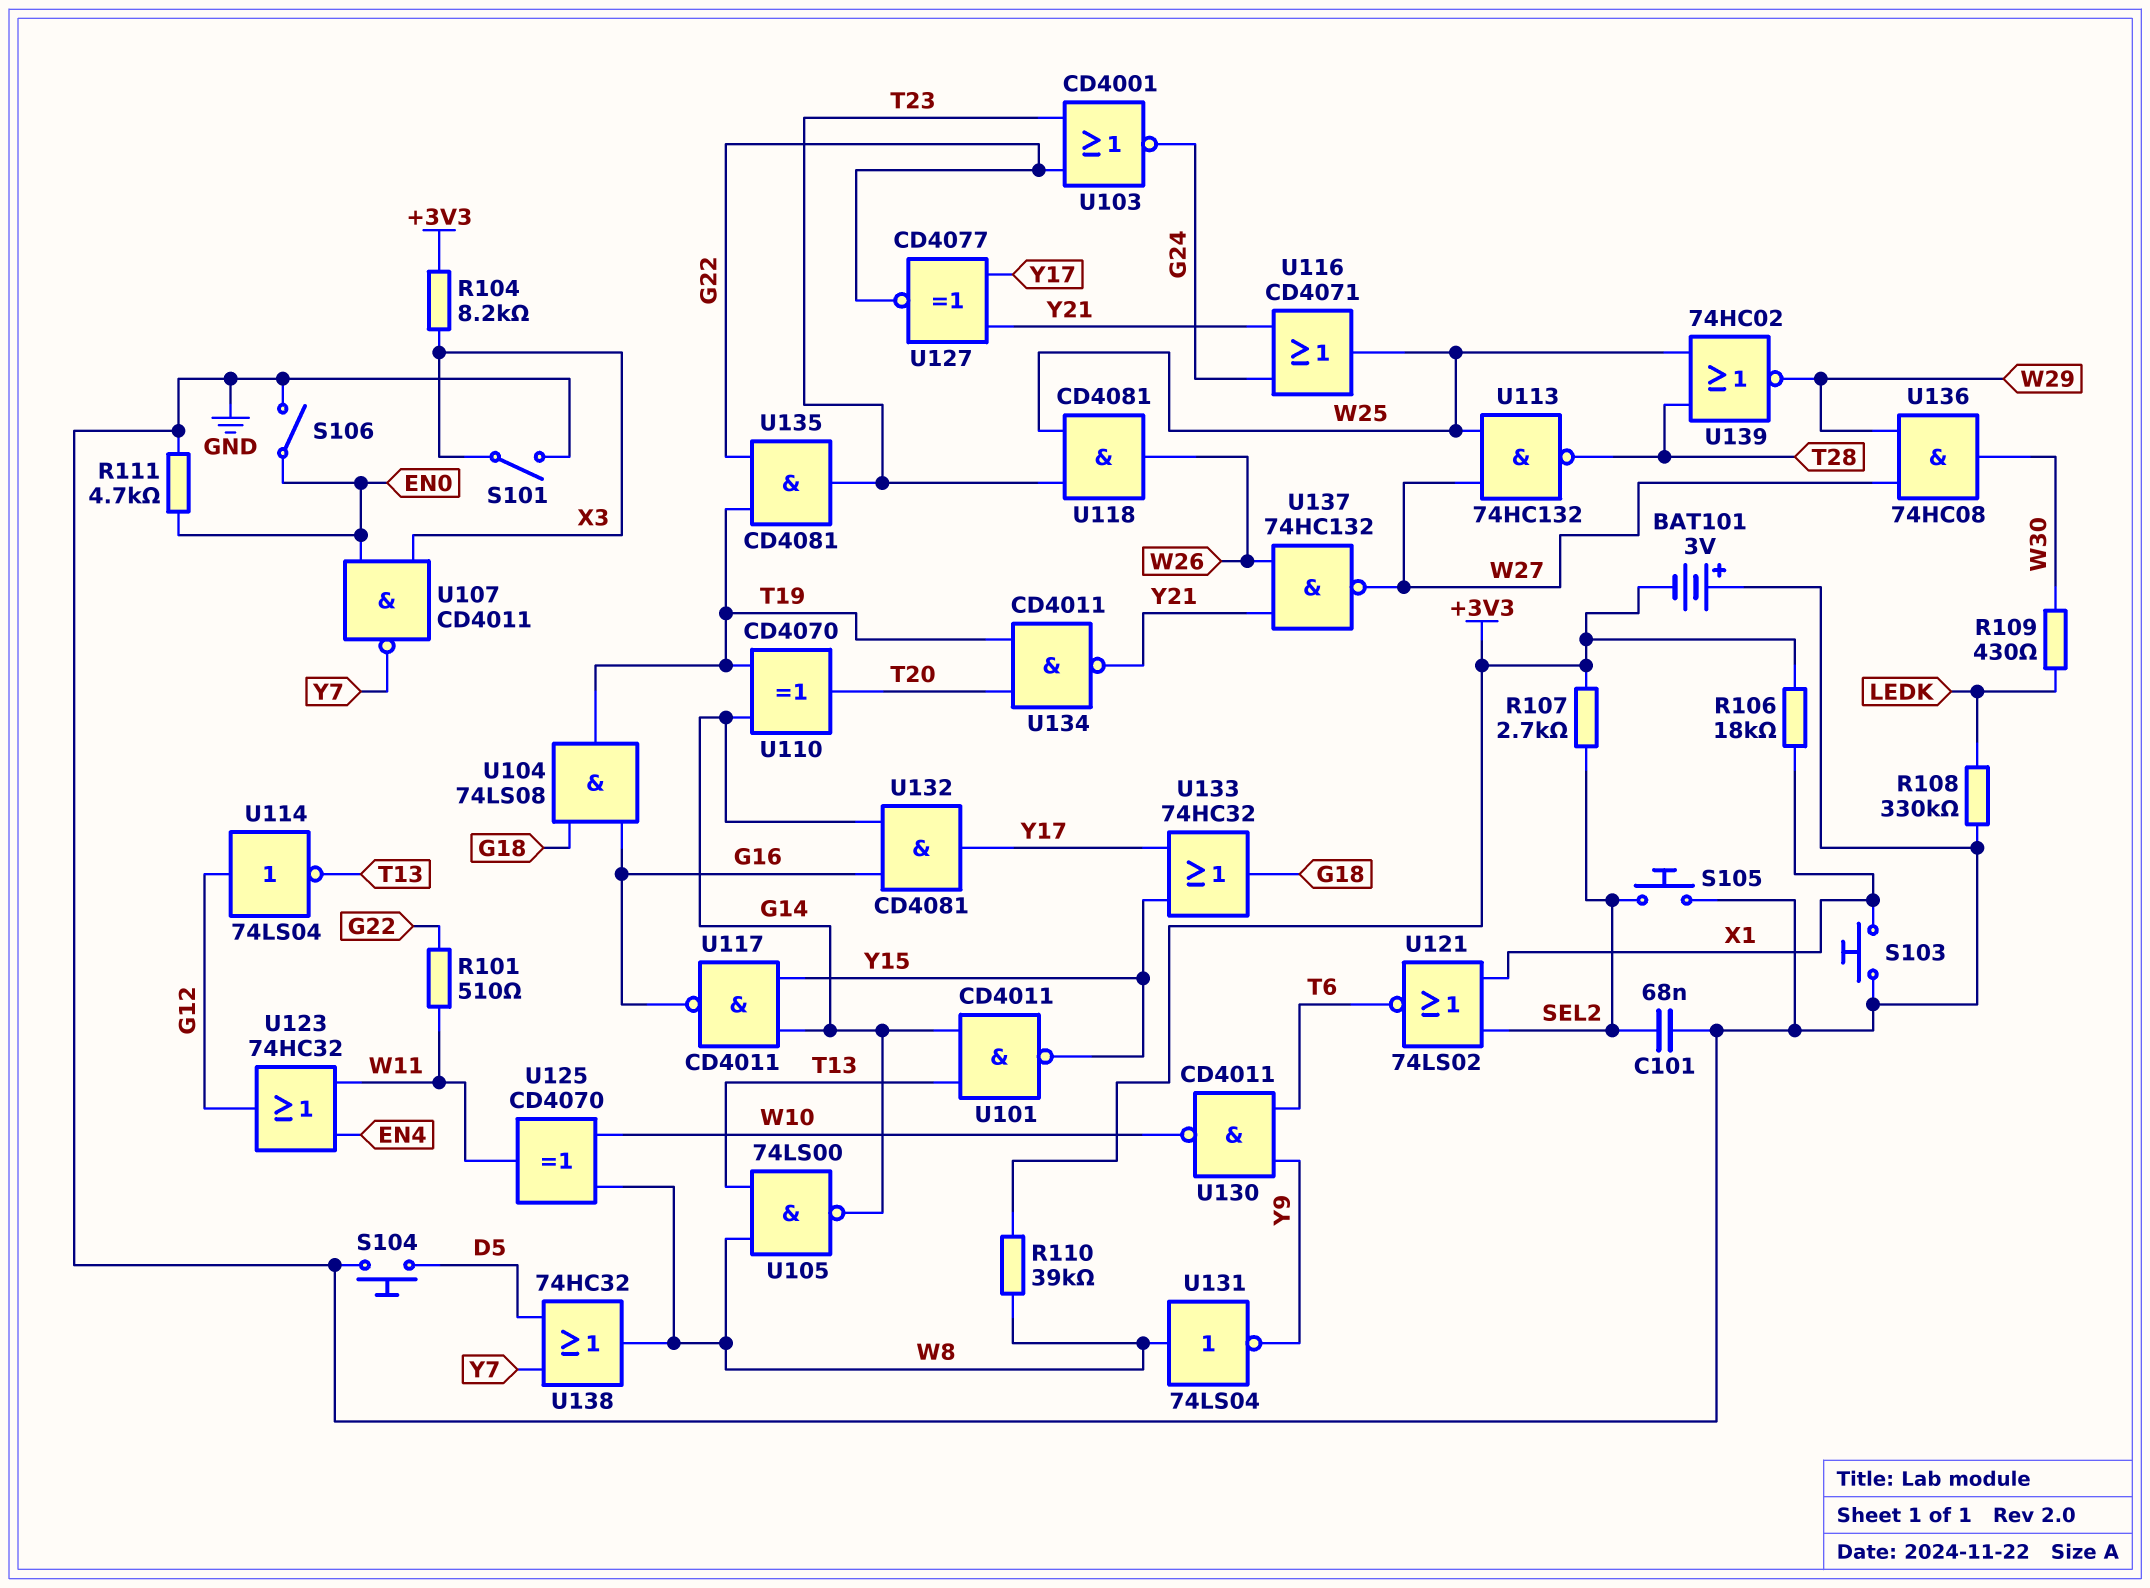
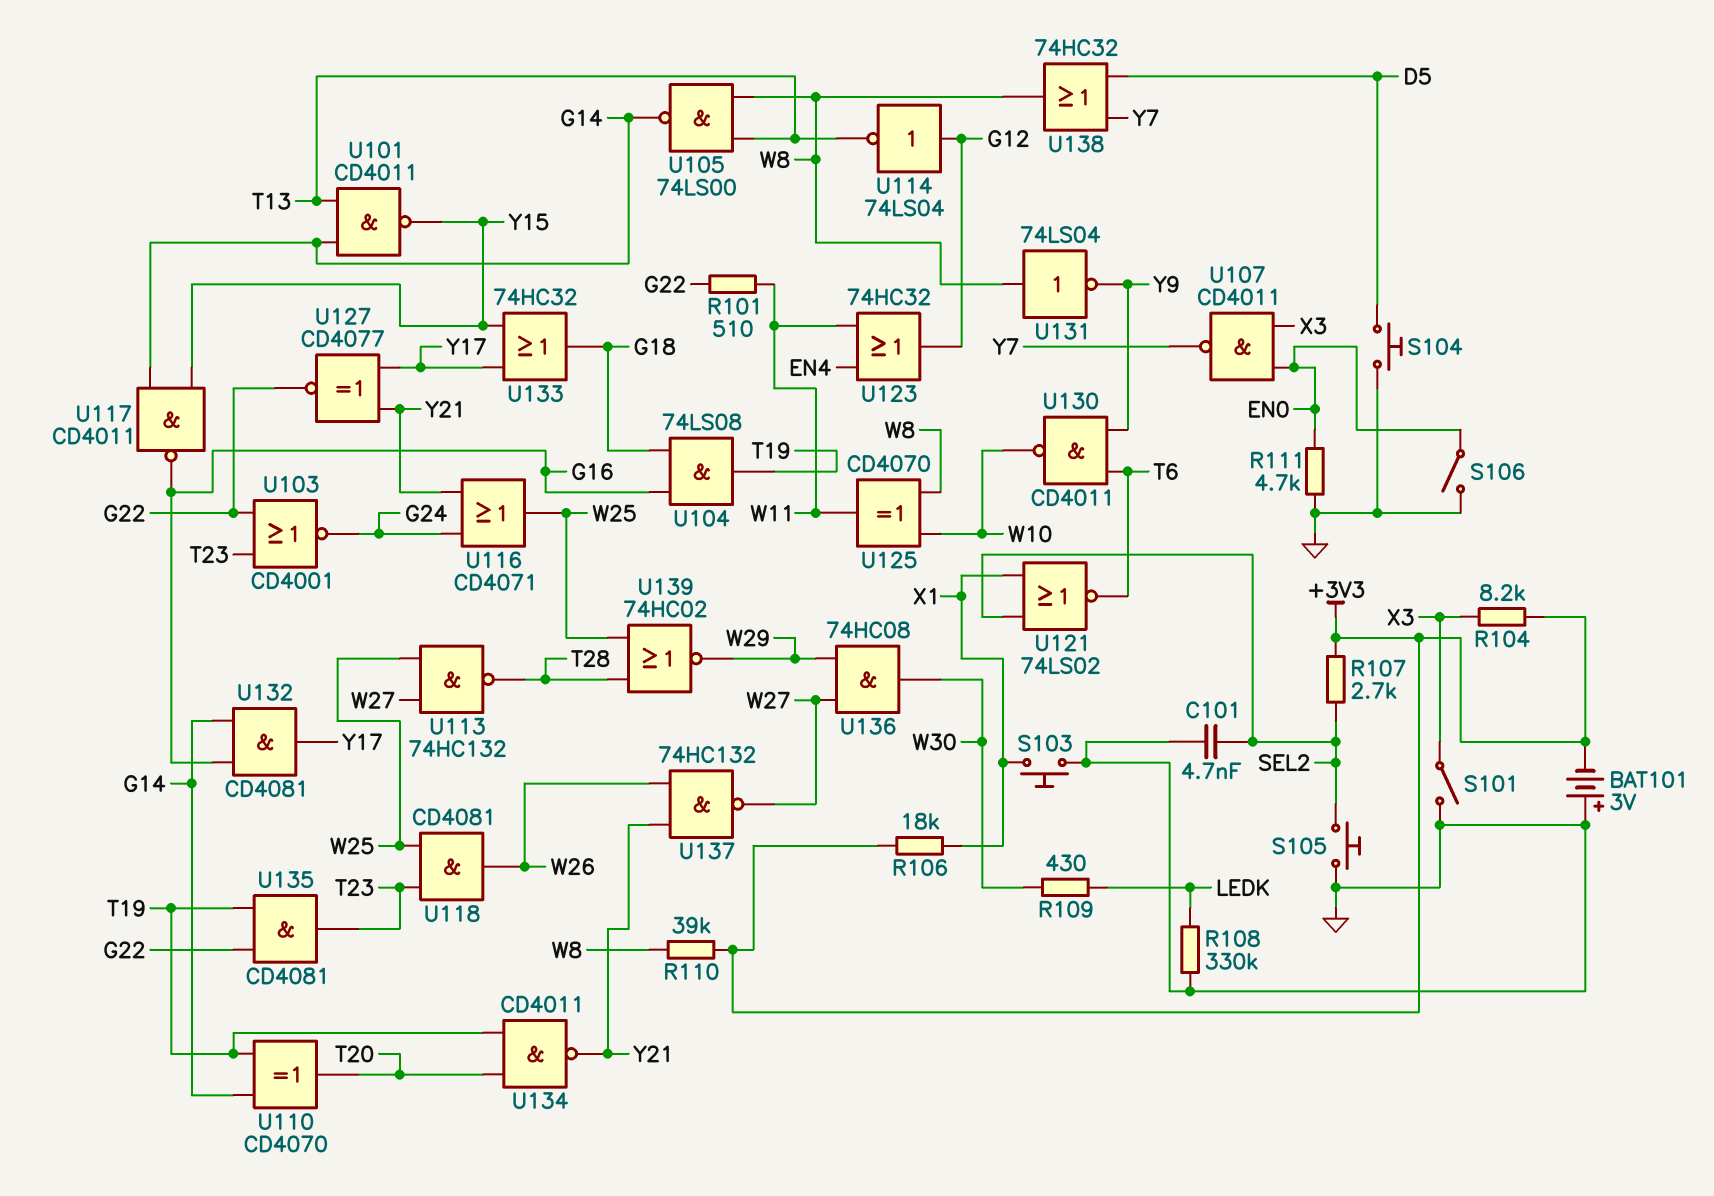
C101: 68nF (GND, SEL2) -> 4.7nF (GND, SEL2)

